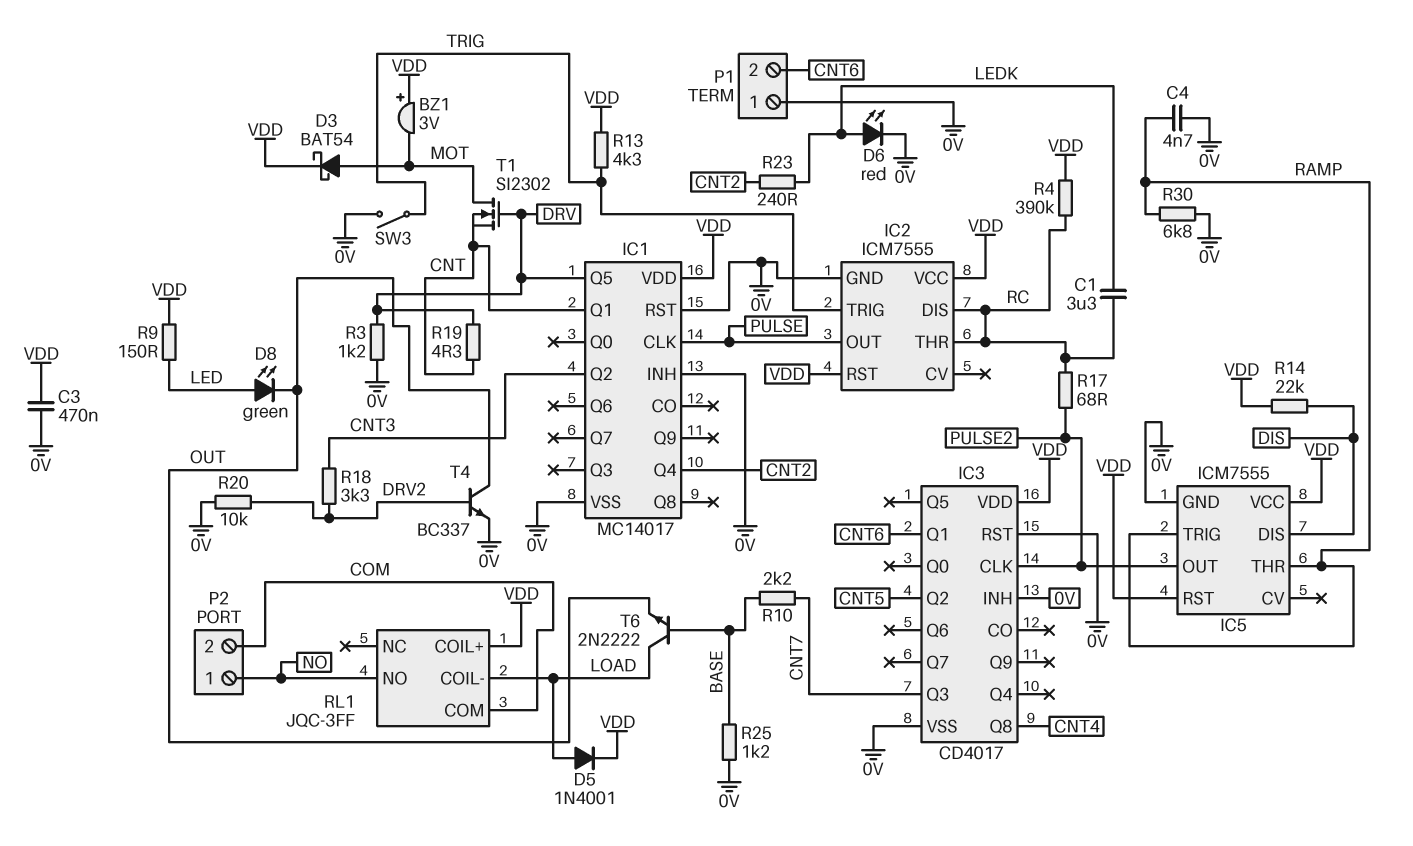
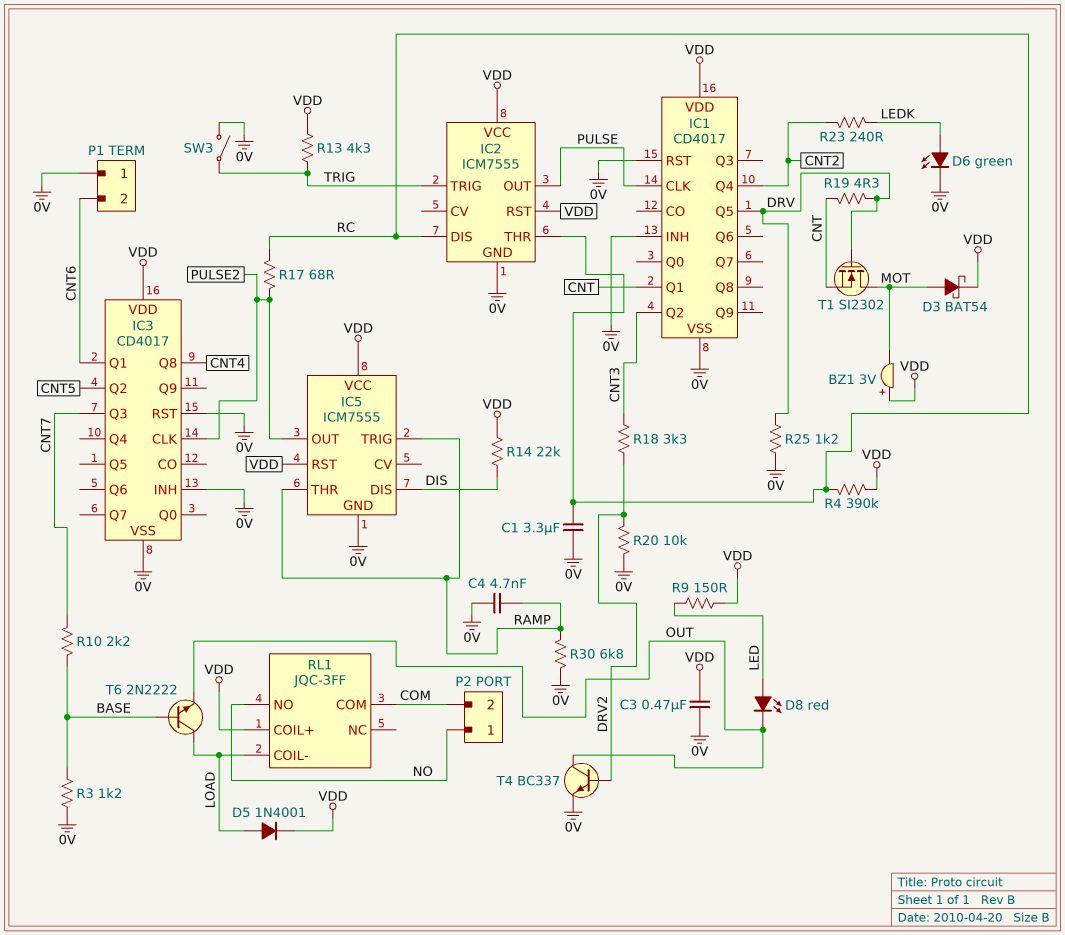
C1: 3.3uF (LEDK, RC) -> 3.3uF (0V, RC)
D6: LED red (A LEDK, K 0V) -> LED green (A LEDK, K 0V)
D8: LED green (A LED, K OUT) -> LED red (A LED, K OUT)
IC1: MC14017 -> CD4017
R3: 1.2k (0V, DRV) -> 1.2k (0V, BASE)
R25: 1.2k (0V, BASE) -> 1.2k (0V, DRV)

